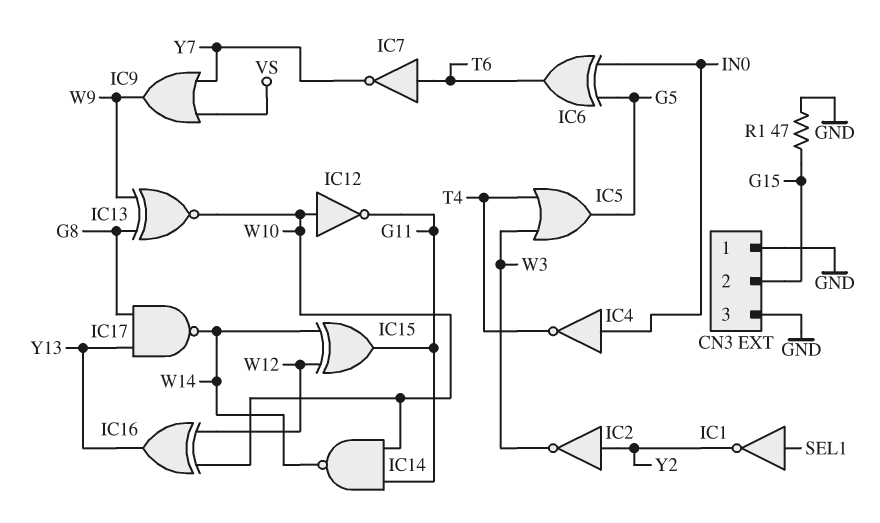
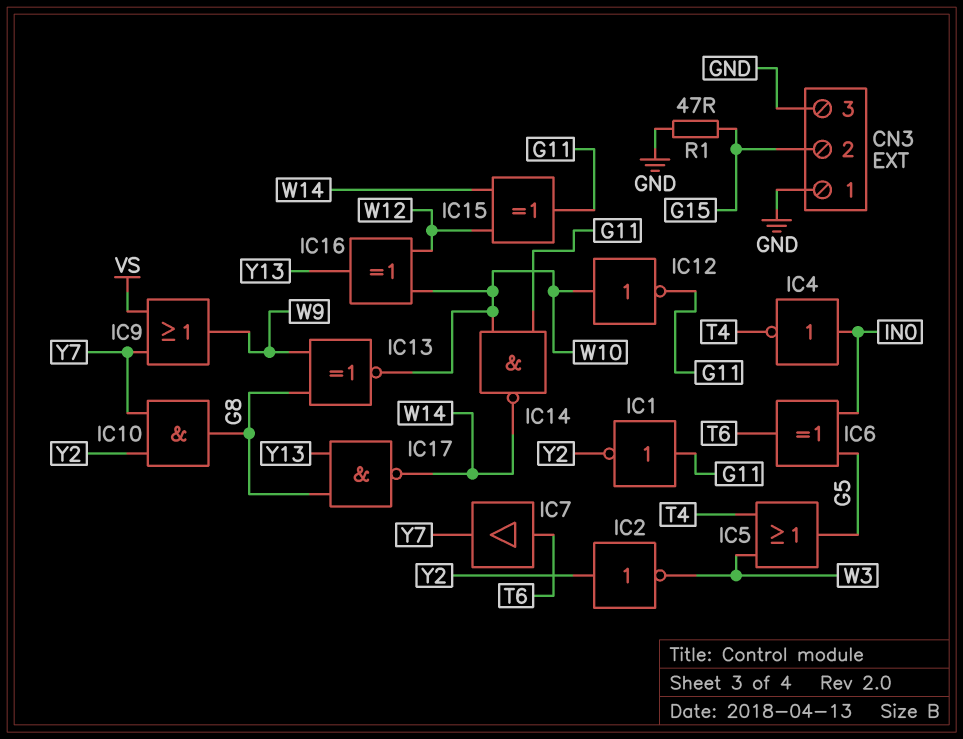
IC1: NOT (in SEL1, out Y2) -> NOT (in G11, out Y2)
IC7: NOT (in T6, out Y7) -> buffer (in T6, out Y7)
IC10: none -> AND (in Y2, in Y7, out G8)

